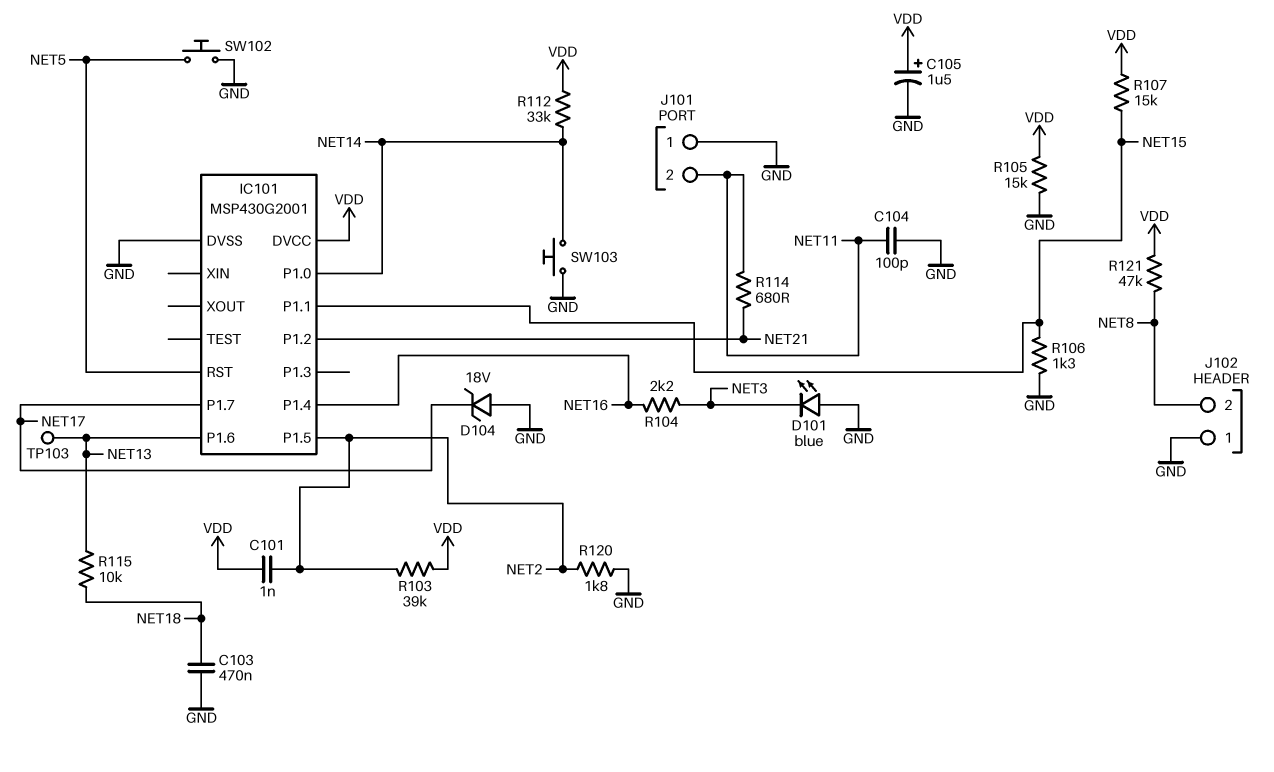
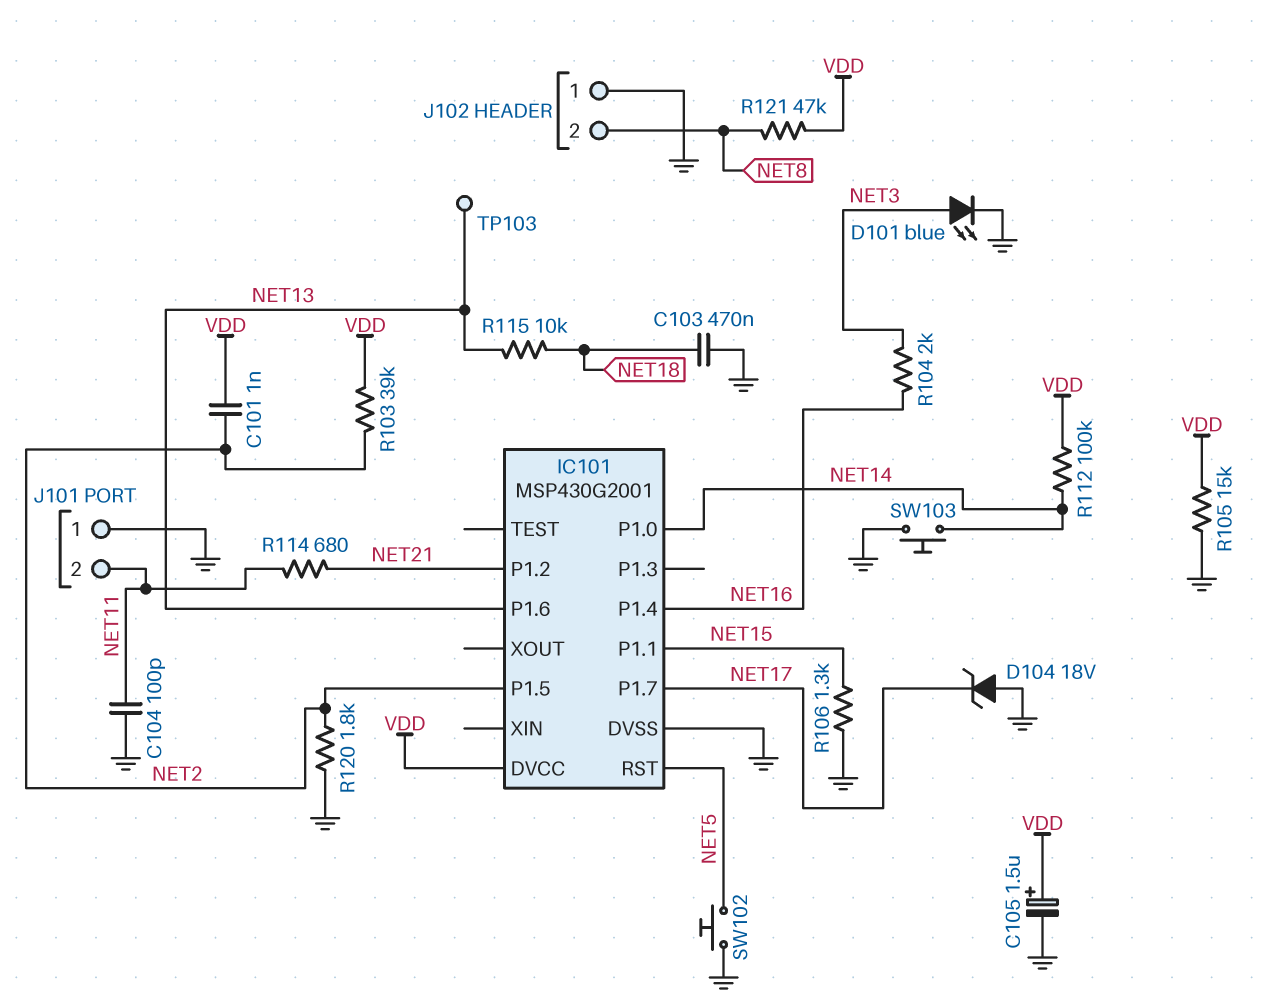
D101: LED blue (A GND, K NET3) -> LED blue (A NET3, K GND)
R104: 2.2k (NET3, NET16) -> 2k (NET3, NET16)
R107: 15k (NET15, VDD) -> none
R112: 33k (NET14, VDD) -> 100k (NET14, VDD)

